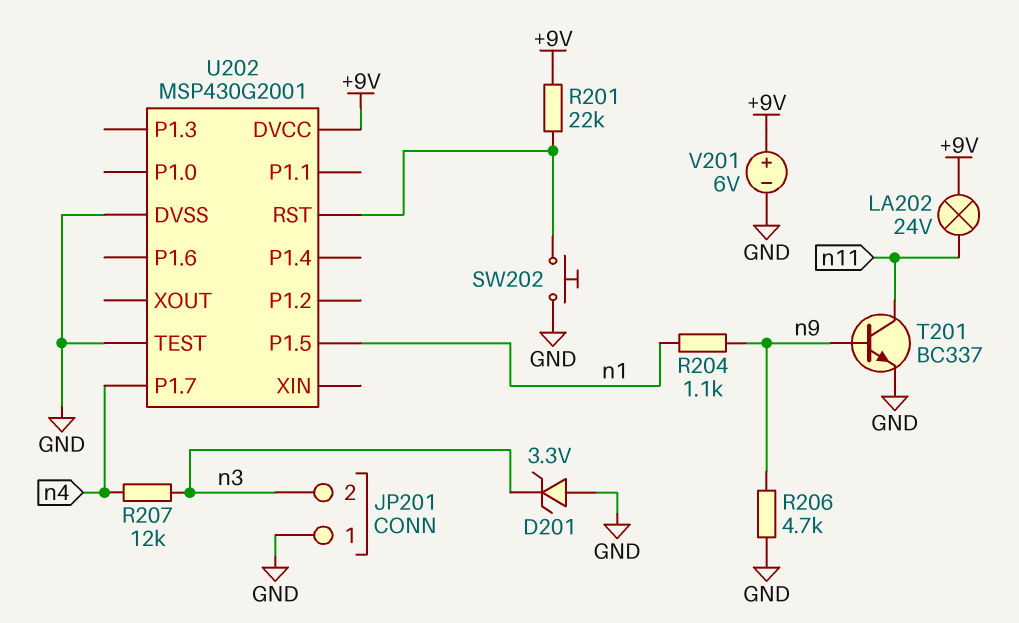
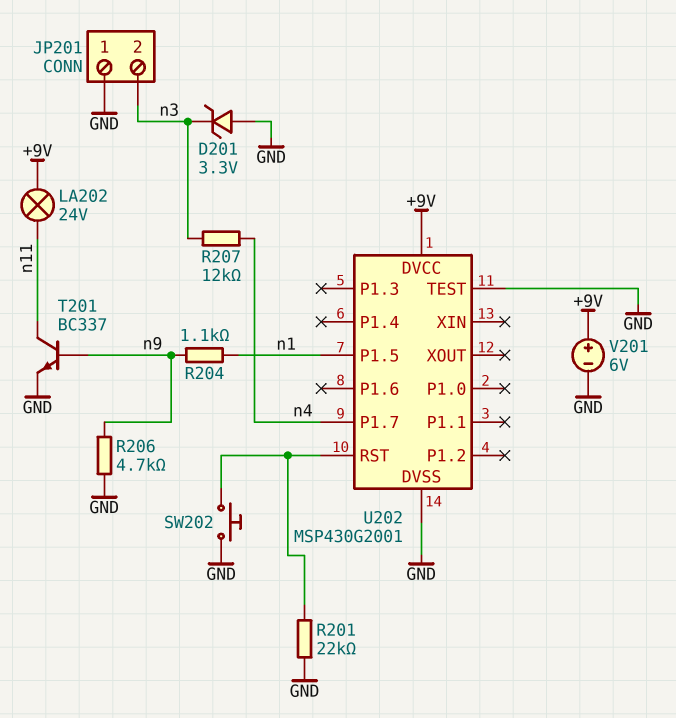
R201: 22k (+9V, U202/RST) -> 22k (GND, U202/RST)

